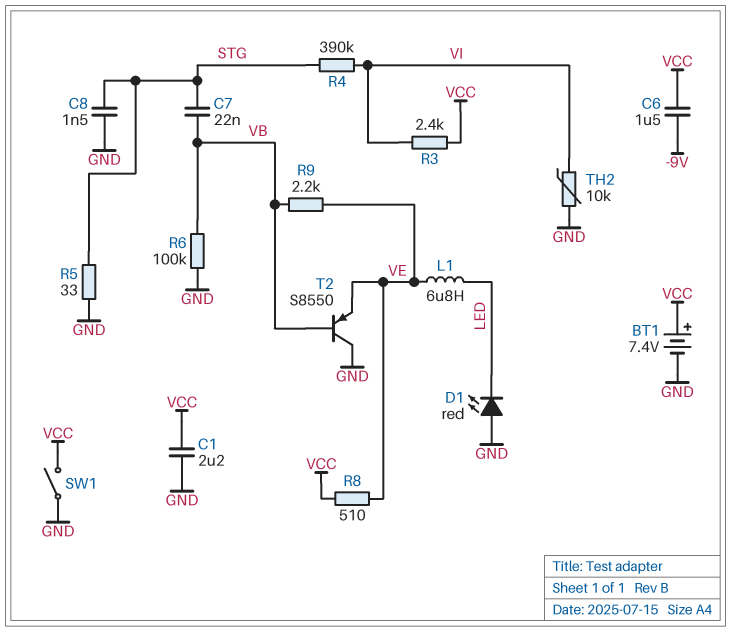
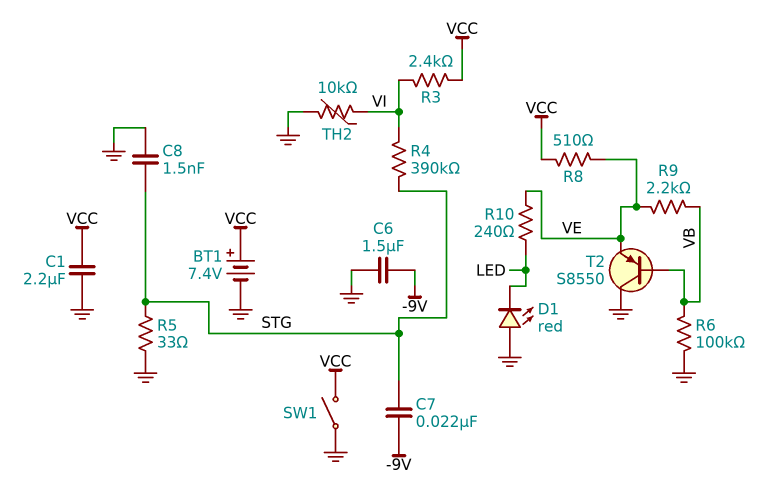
C6: 1.5uF (-9V, VCC) -> 1.5uF (-9V, GND)
C7: 22nF (STG, VB) -> 22nF (-9V, STG)
L1: 6.8uH (LED, VE) -> none
R10: none -> 240 (LED, VE)

